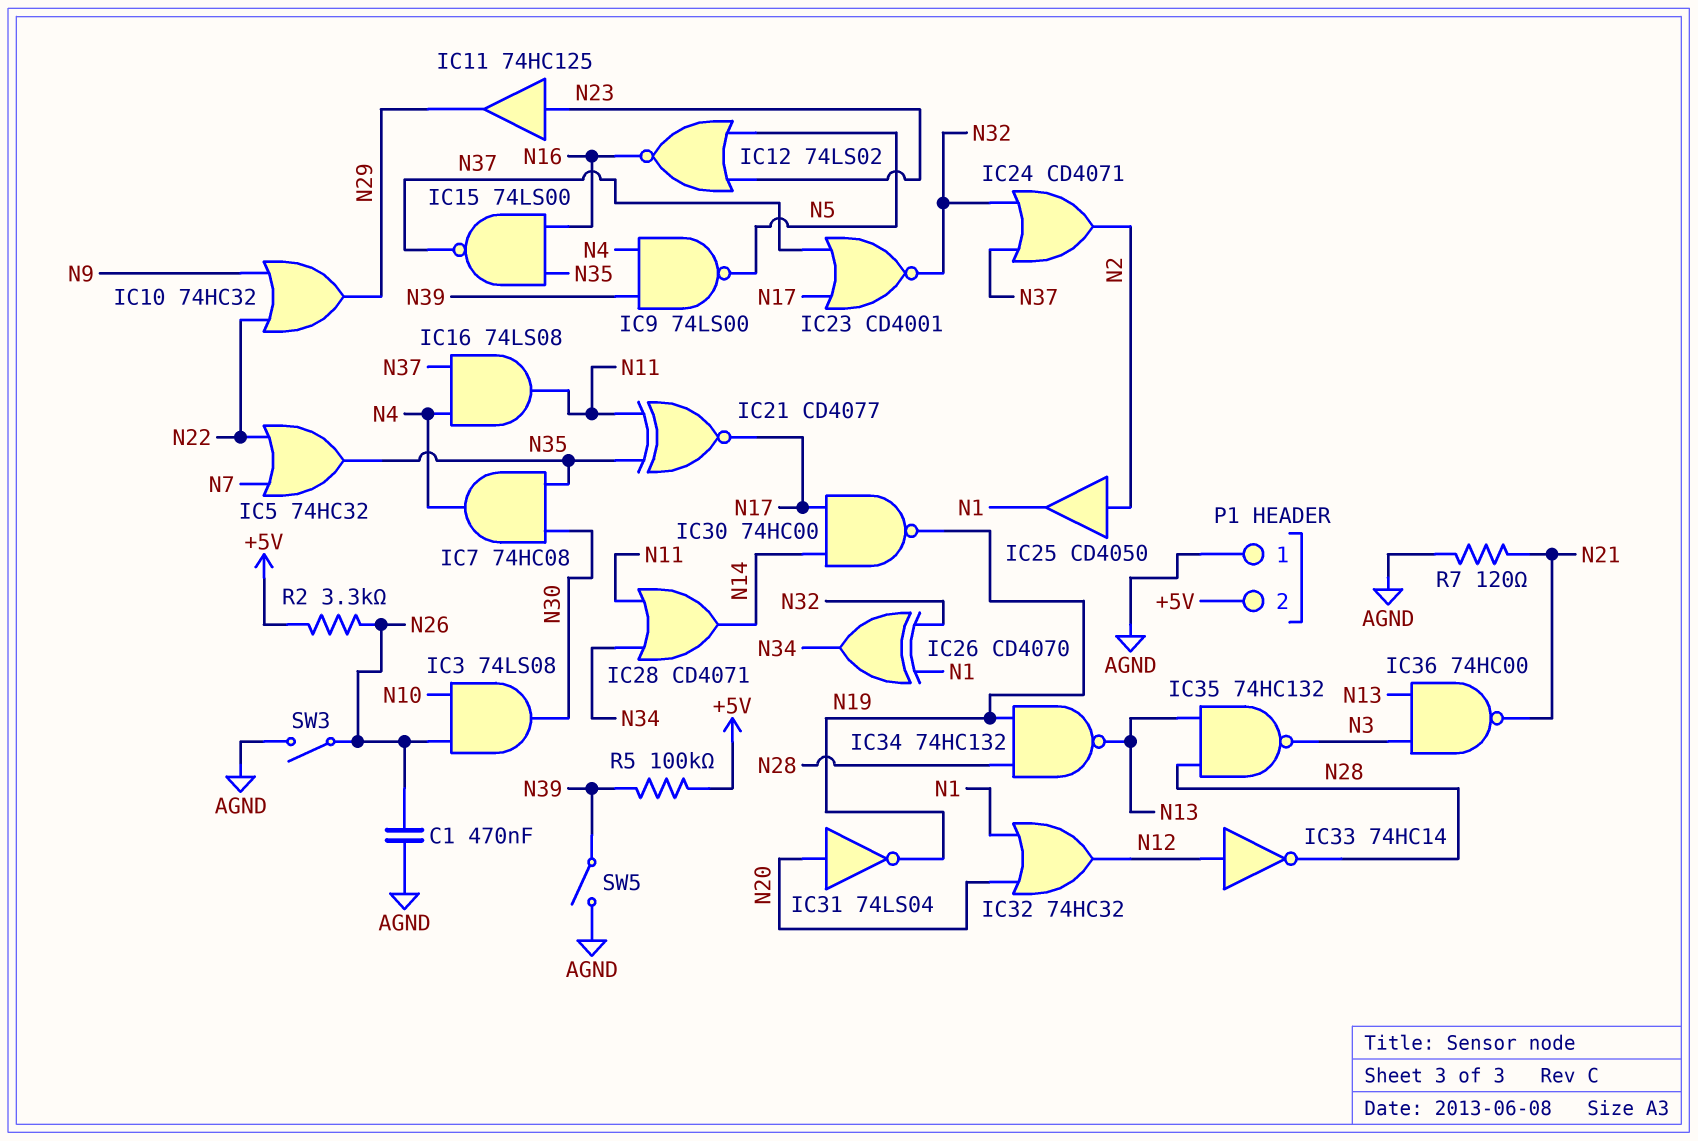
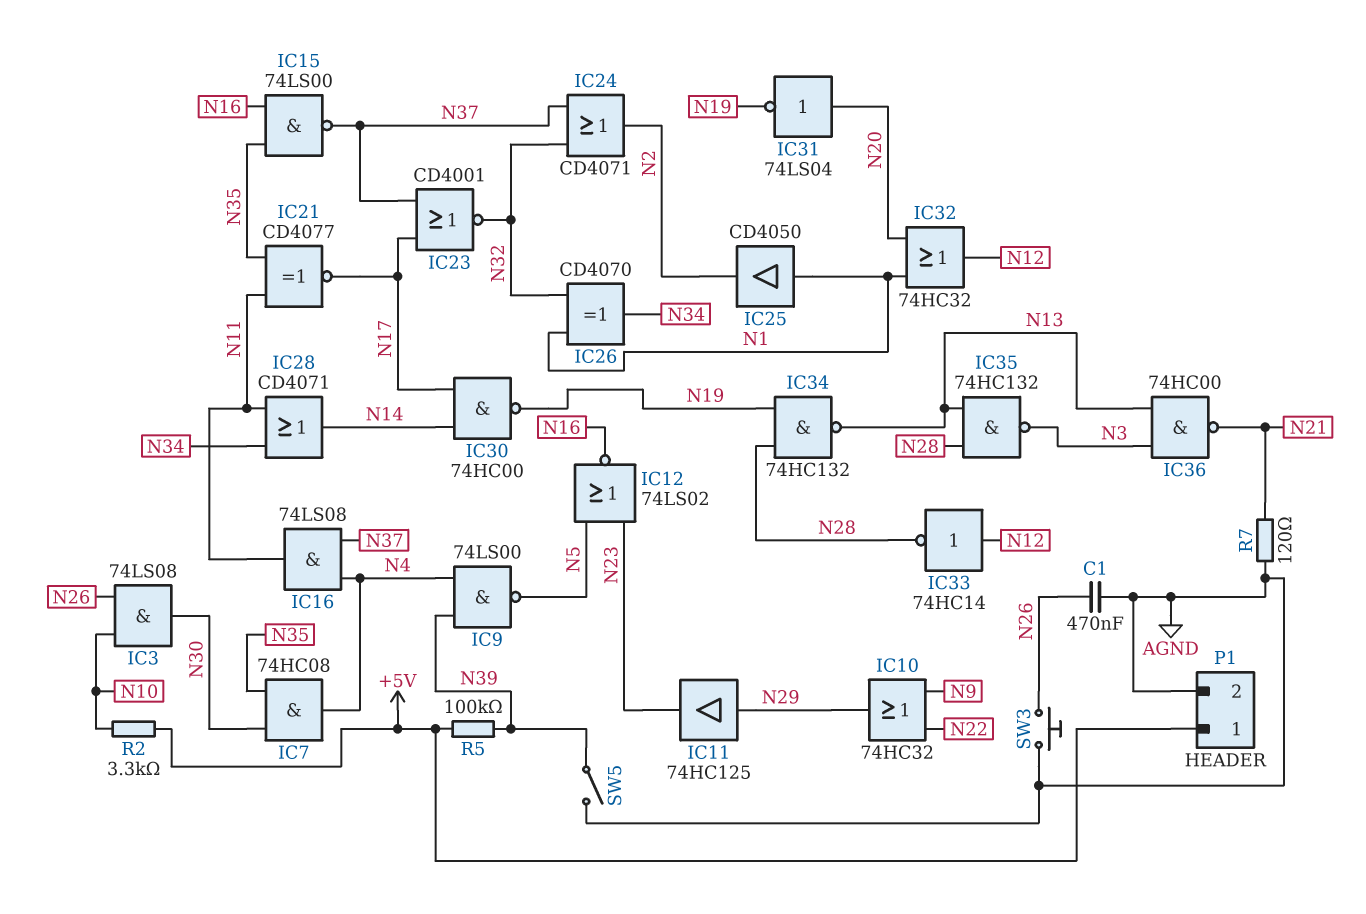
IC5: OR 74HC32 (in N7, in N22, out N35) -> none
IC11: buffer 74HC125 (in N23, out N29) -> buffer 74HC125 (in N29, out N23)
IC25: buffer CD4050 (in N2, out N1) -> buffer CD4050 (in N1, out N2)
P1 pin 1: AGND -> +5V
P1 pin 2: +5V -> AGND
R2: 3.3k (+5V, N26) -> 3.3k (+5V, N10)
SW3: switch (AGND, N26) -> button (AGND, N26)

